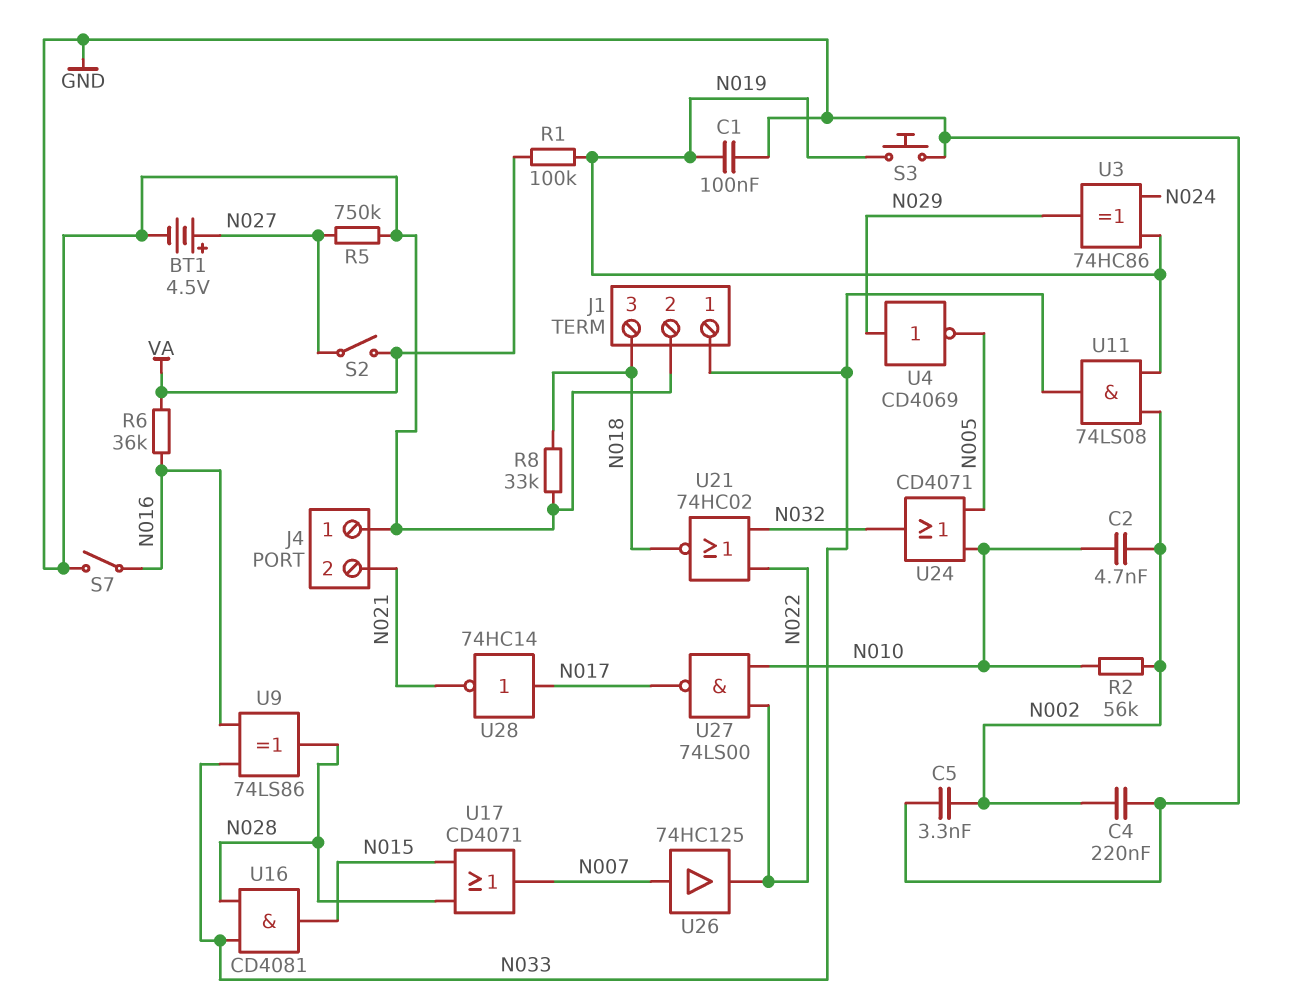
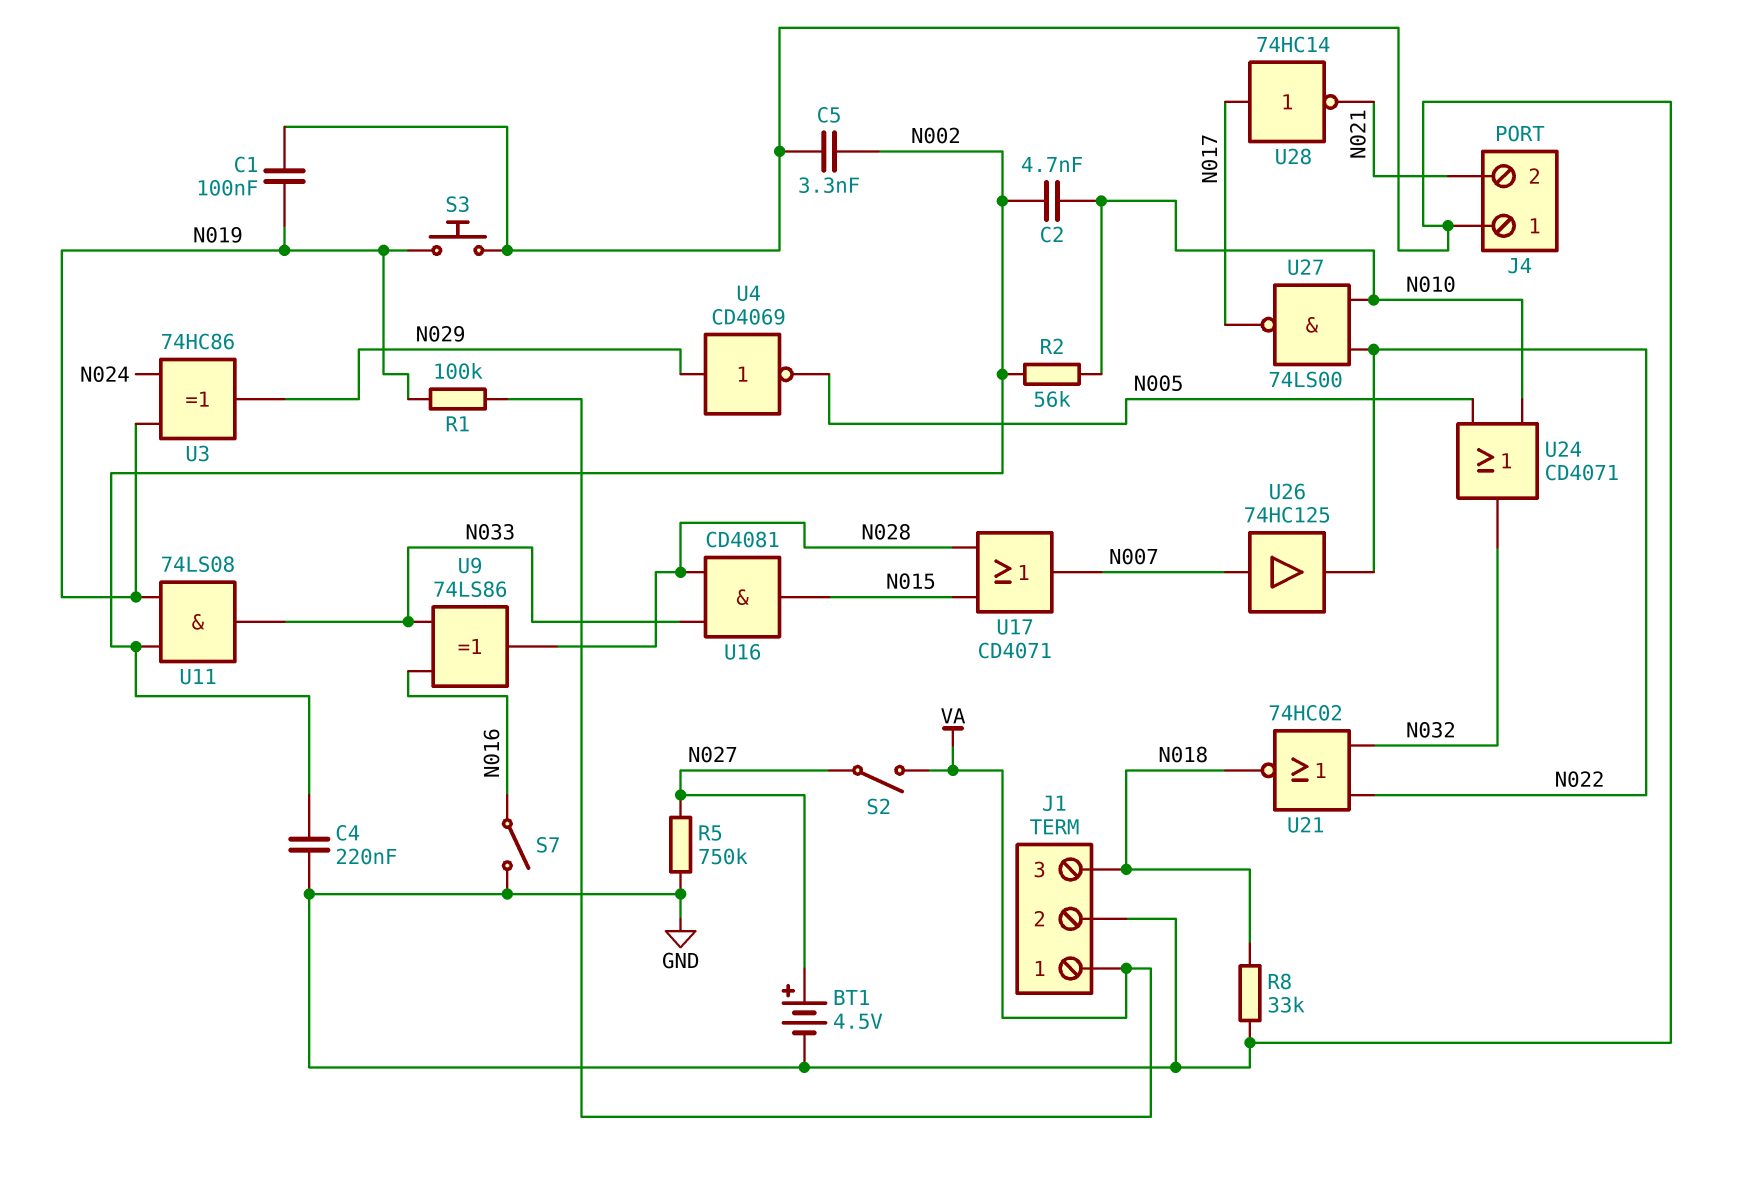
J1 pin 1: N033 -> VA
R6: 36k (N016, VA) -> none

